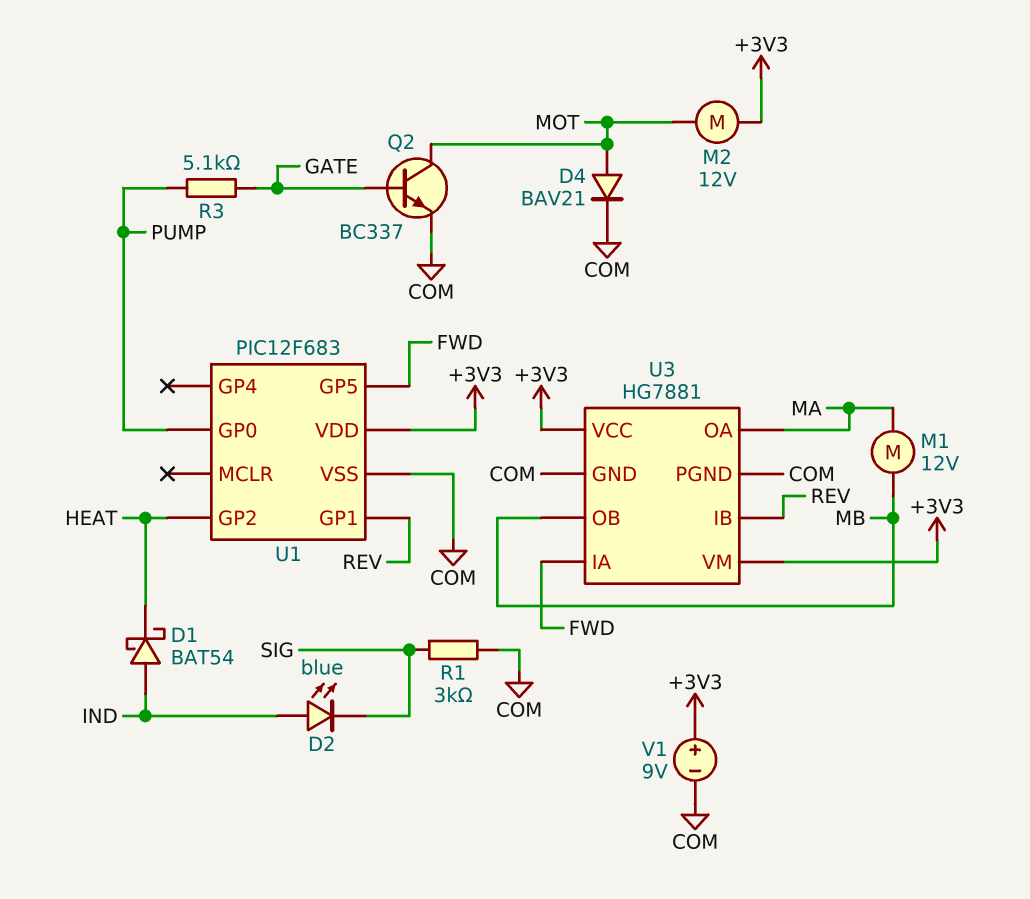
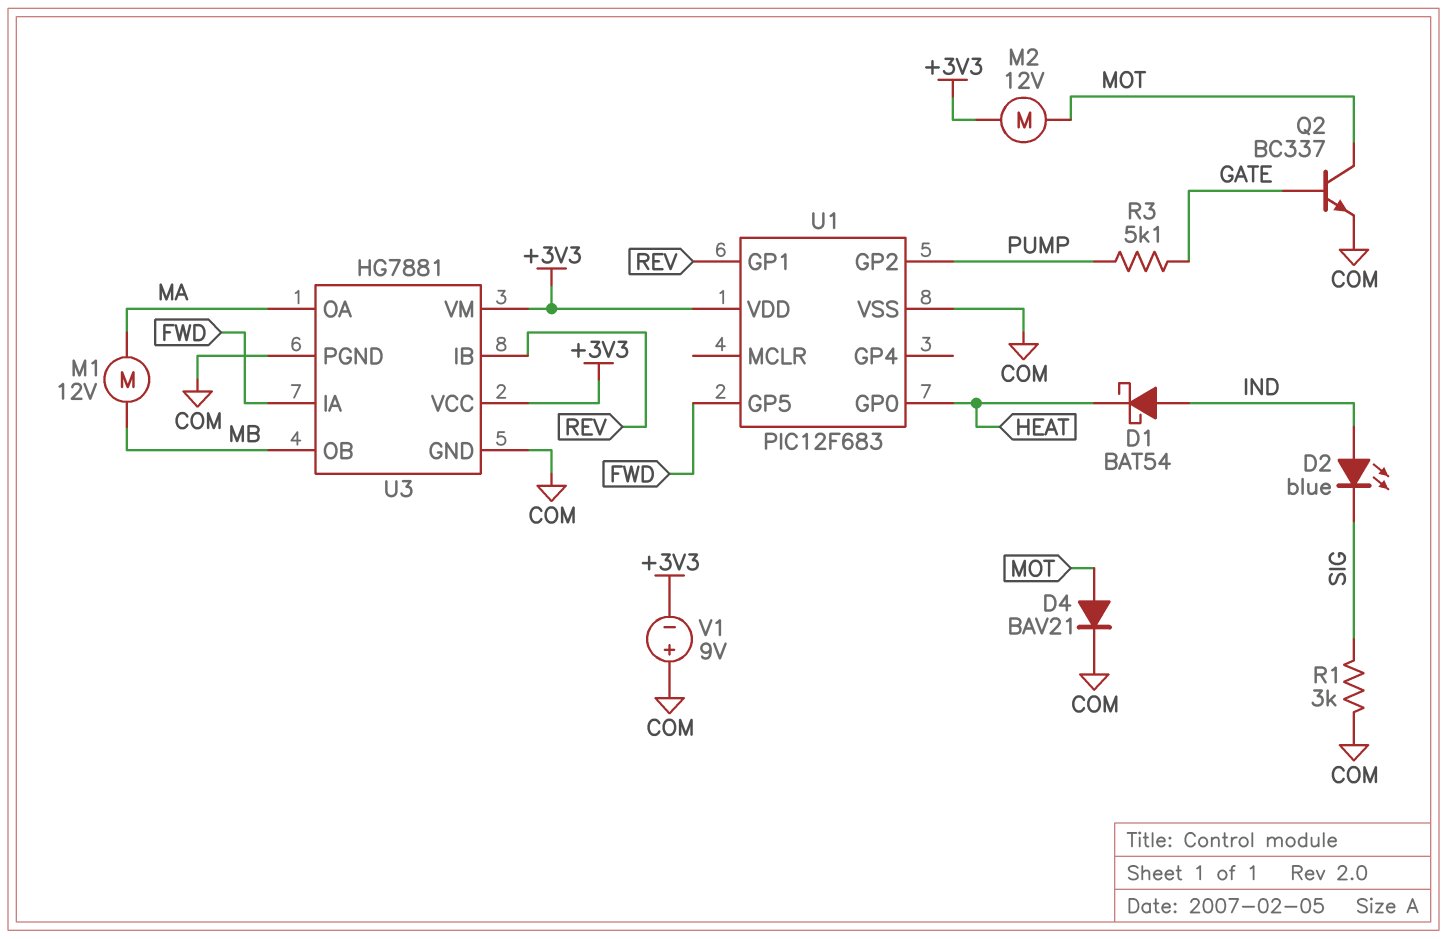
U1 pin GP0: PUMP -> HEAT
U1 pin GP2: HEAT -> PUMP
V1: 9V (plus +3V3, minus COM) -> 9V (plus COM, minus +3V3)

